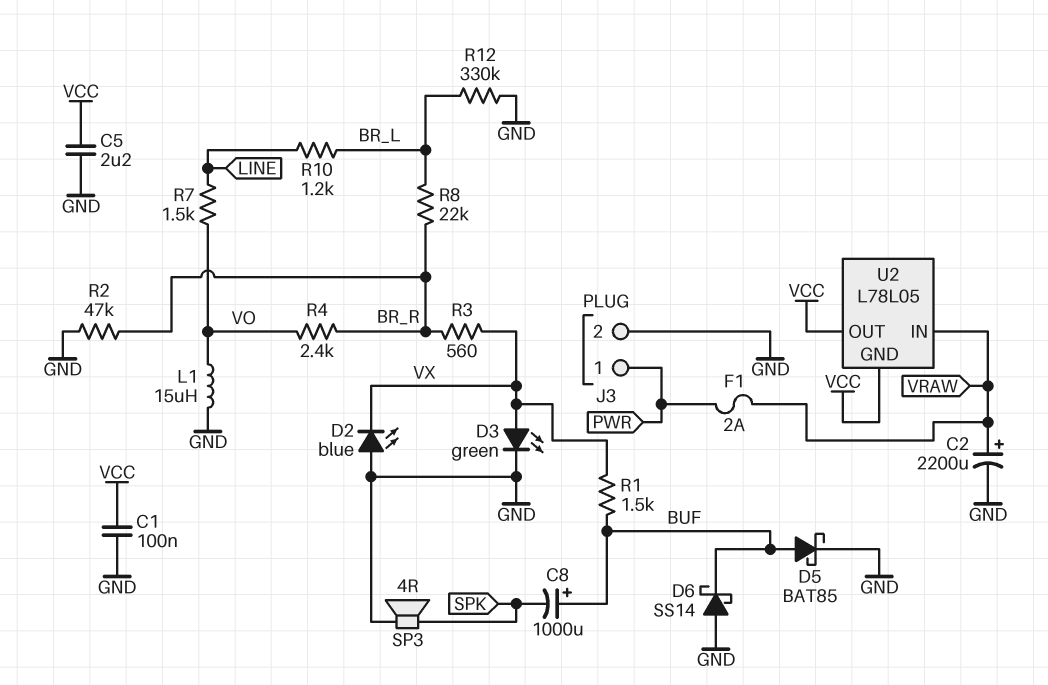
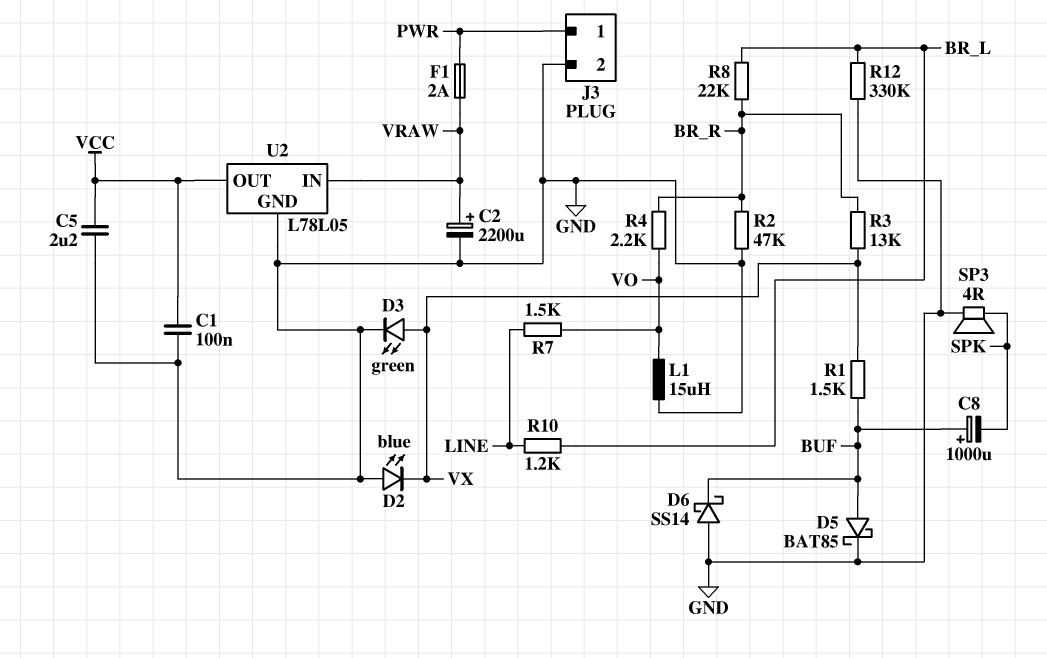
R3: 560 (BR_R, VX) -> 13k (BR_R, VX)
R4: 2.4k (BR_R, VO) -> 2.2k (BR_R, VO)
U2 pin GND: VCC -> GND

